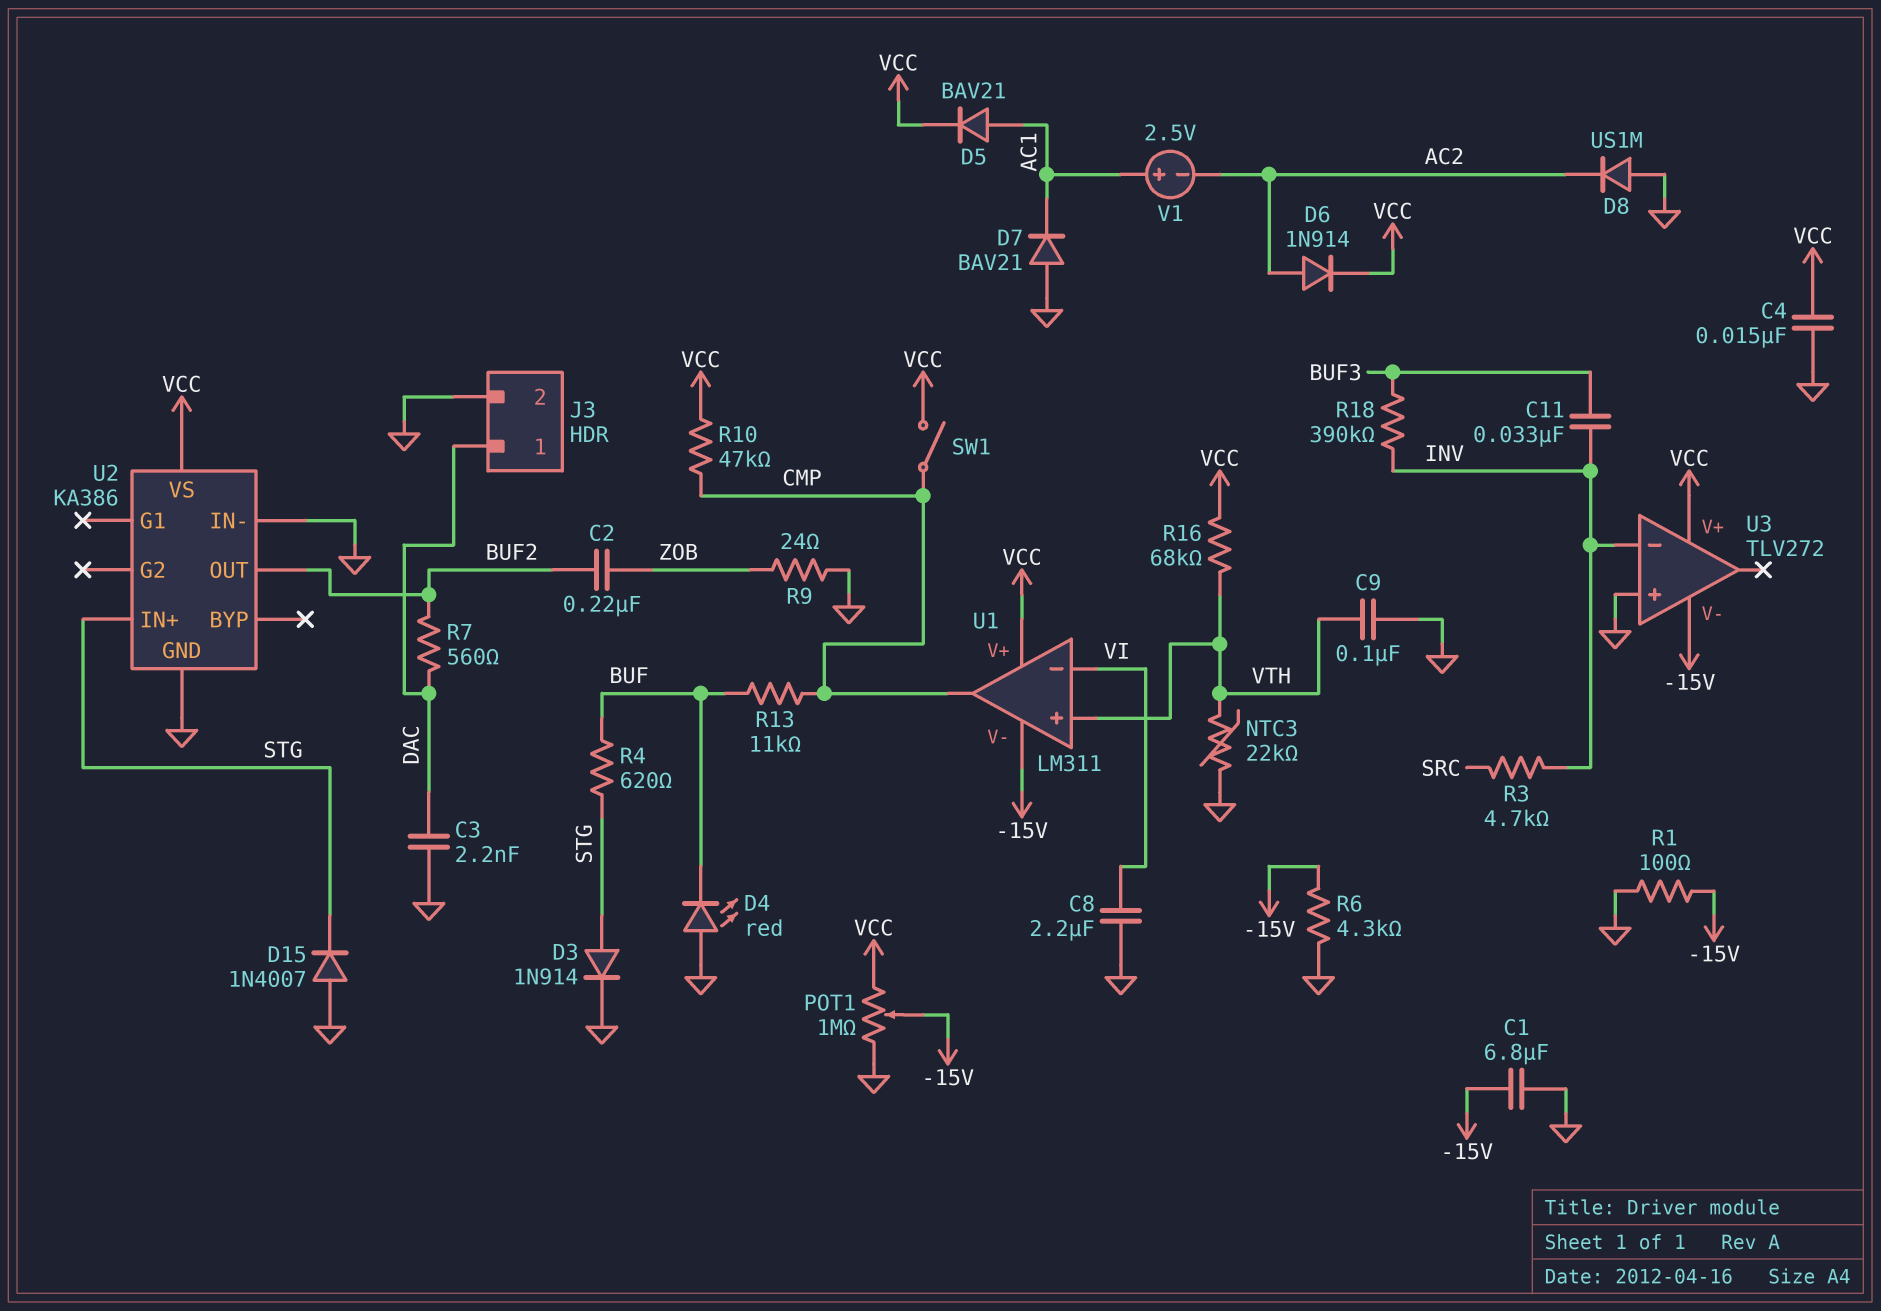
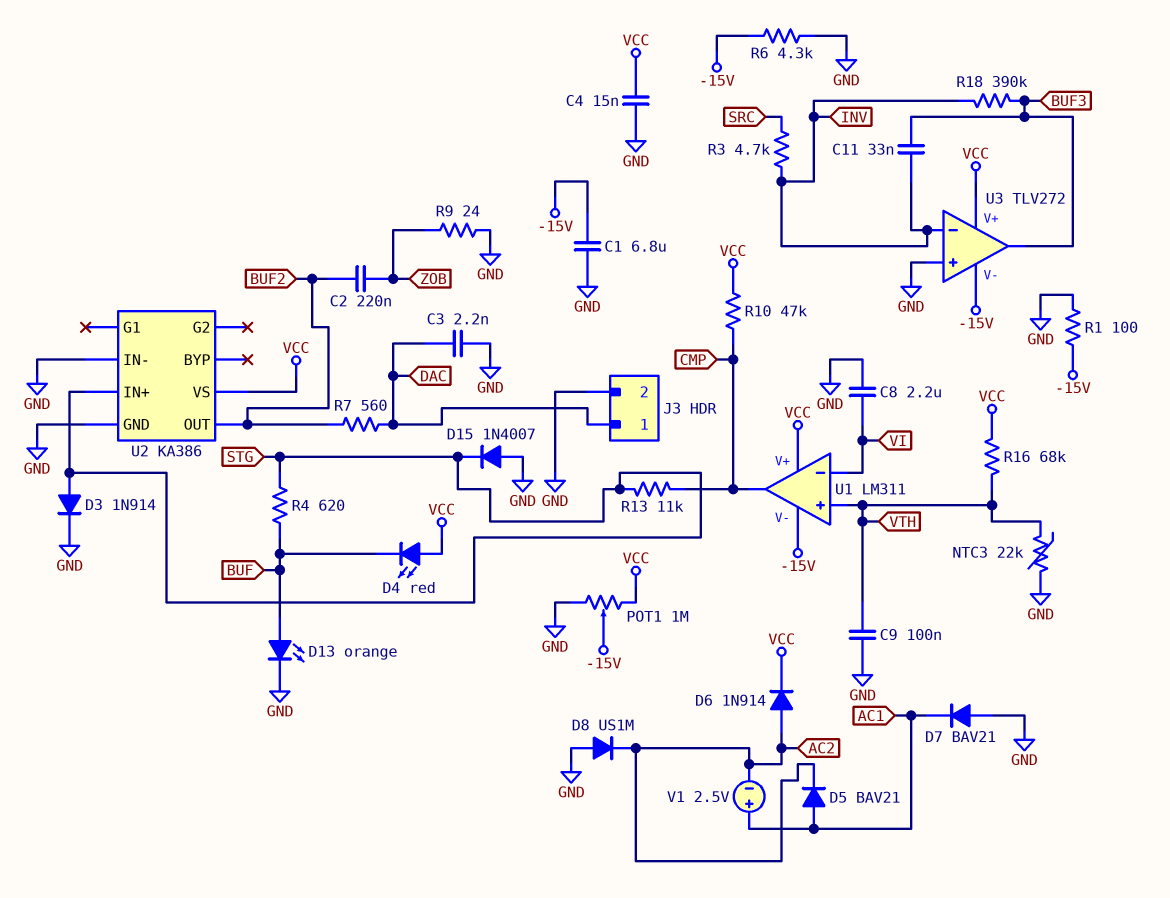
D4: LED red (A GND, K BUF) -> LED red (A VCC, K BUF)
D5: diode BAV21 (A AC1, K VCC) -> diode BAV21 (A AC1, K AC2)
D13: none -> LED orange (A BUF, K GND)
R13: 11k (BUF, CMP) -> 11k (CMP, STG)
SW1: switch (CMP, VCC) -> none
U3 pin out: none -> BUF3

